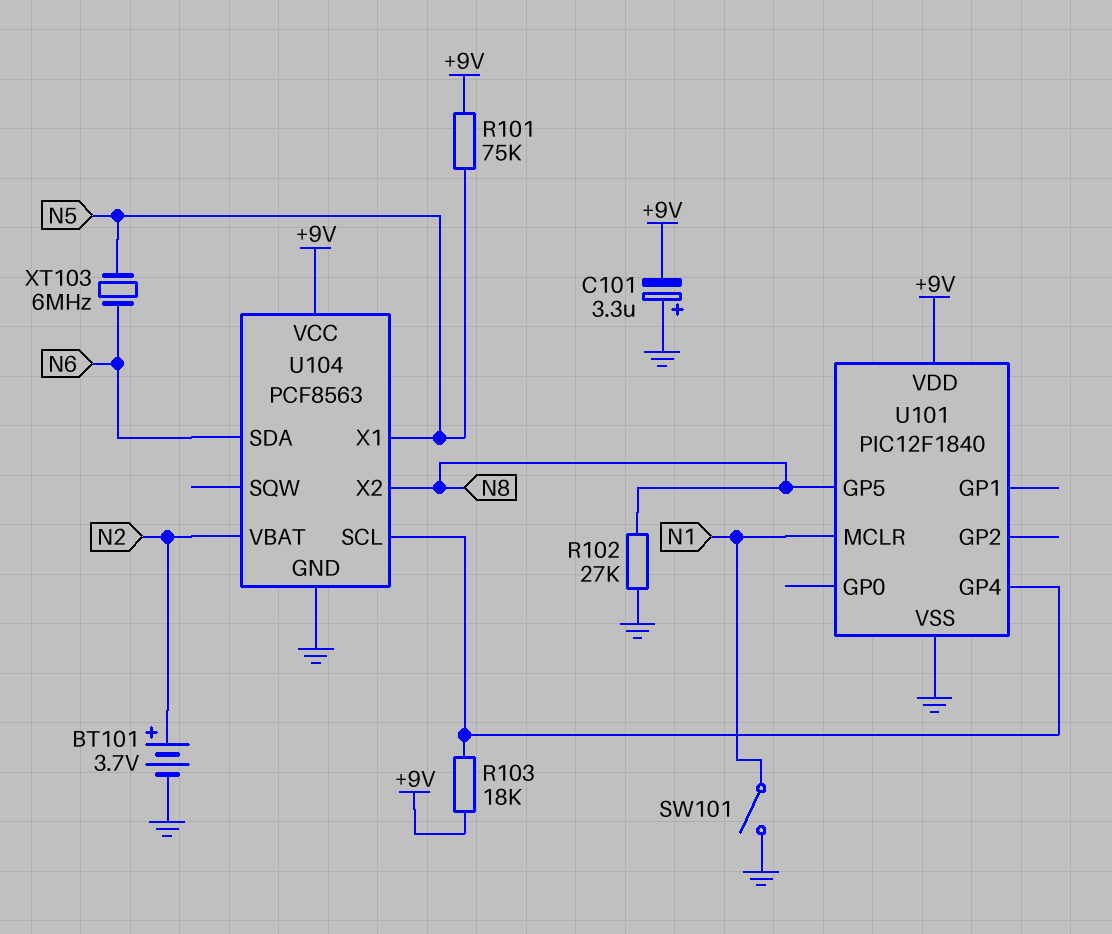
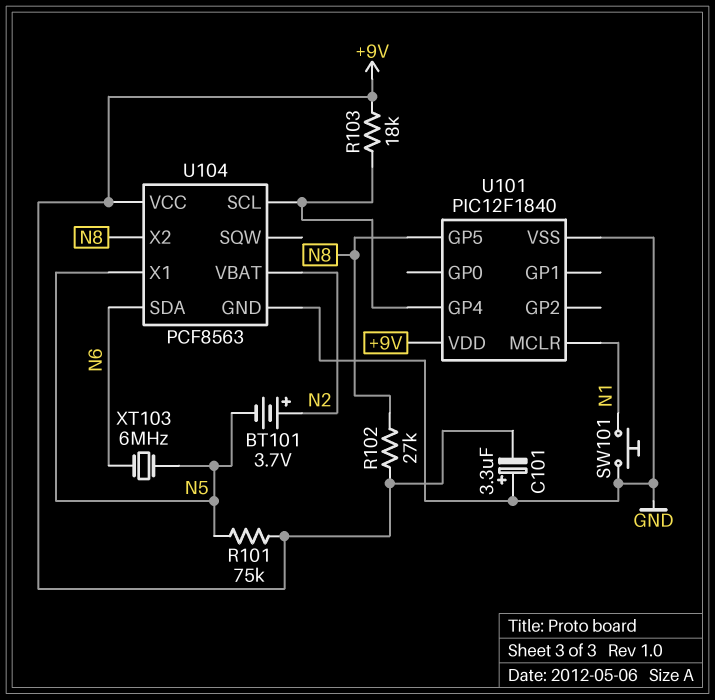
BT101: 3.7V (plus N2, minus GND) -> 3.7V (plus N2, minus N5)
R102: 27k (GND, N8) -> 27k (+9V, N8)
SW101: switch (GND, N1) -> button (GND, N1)

